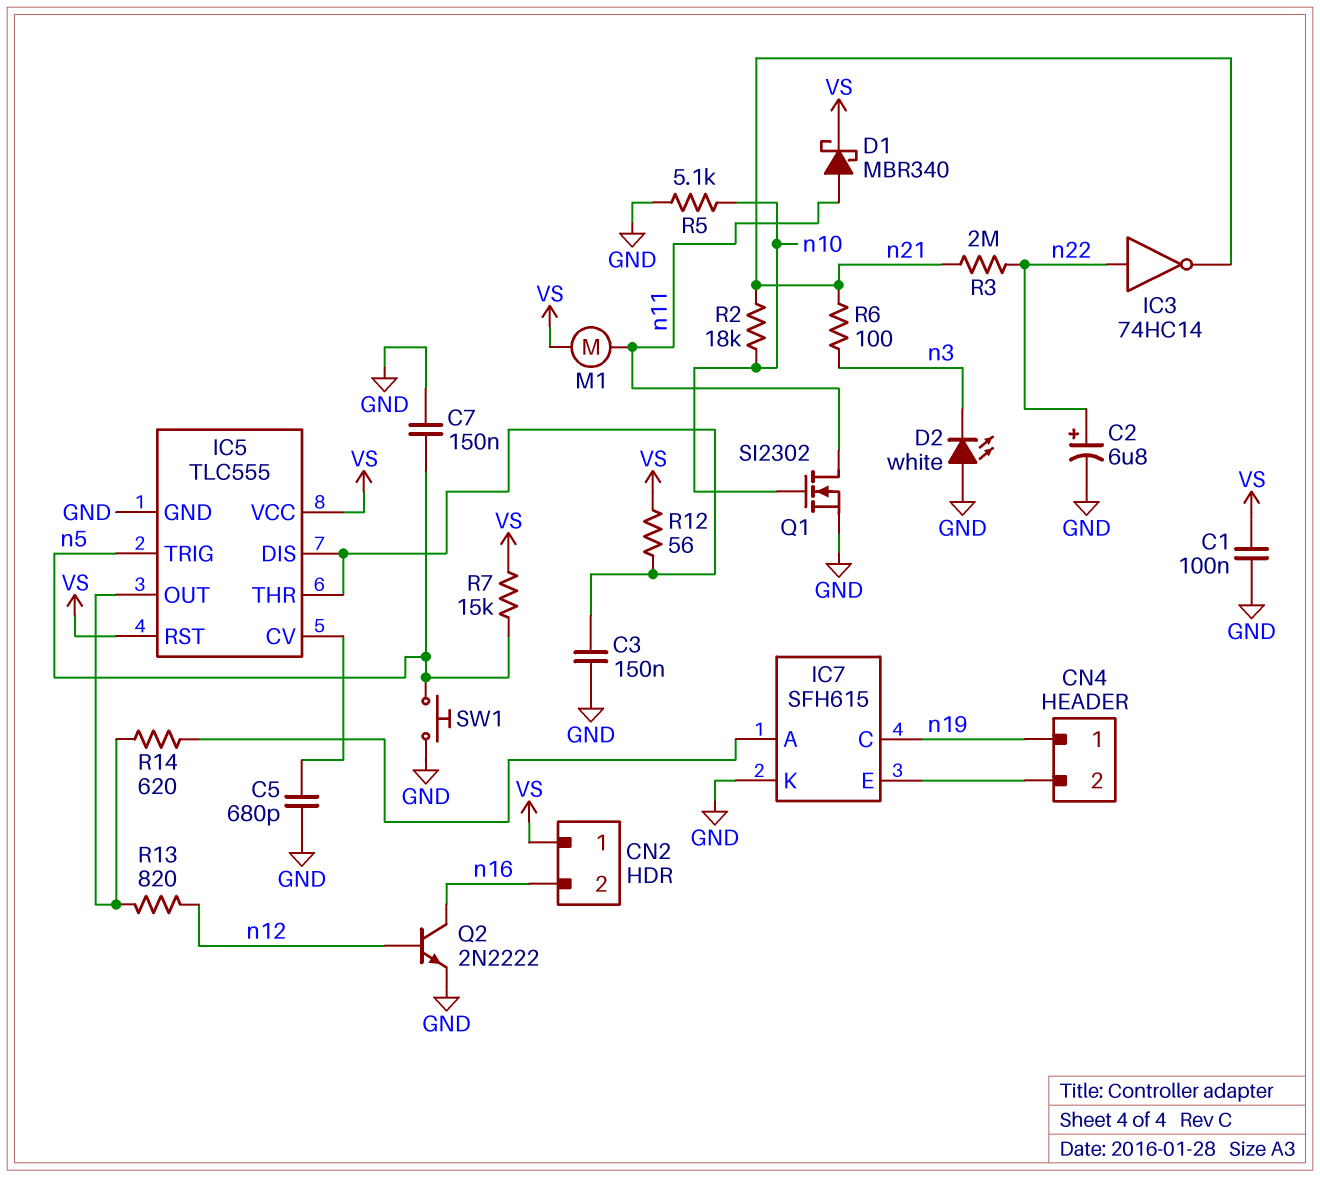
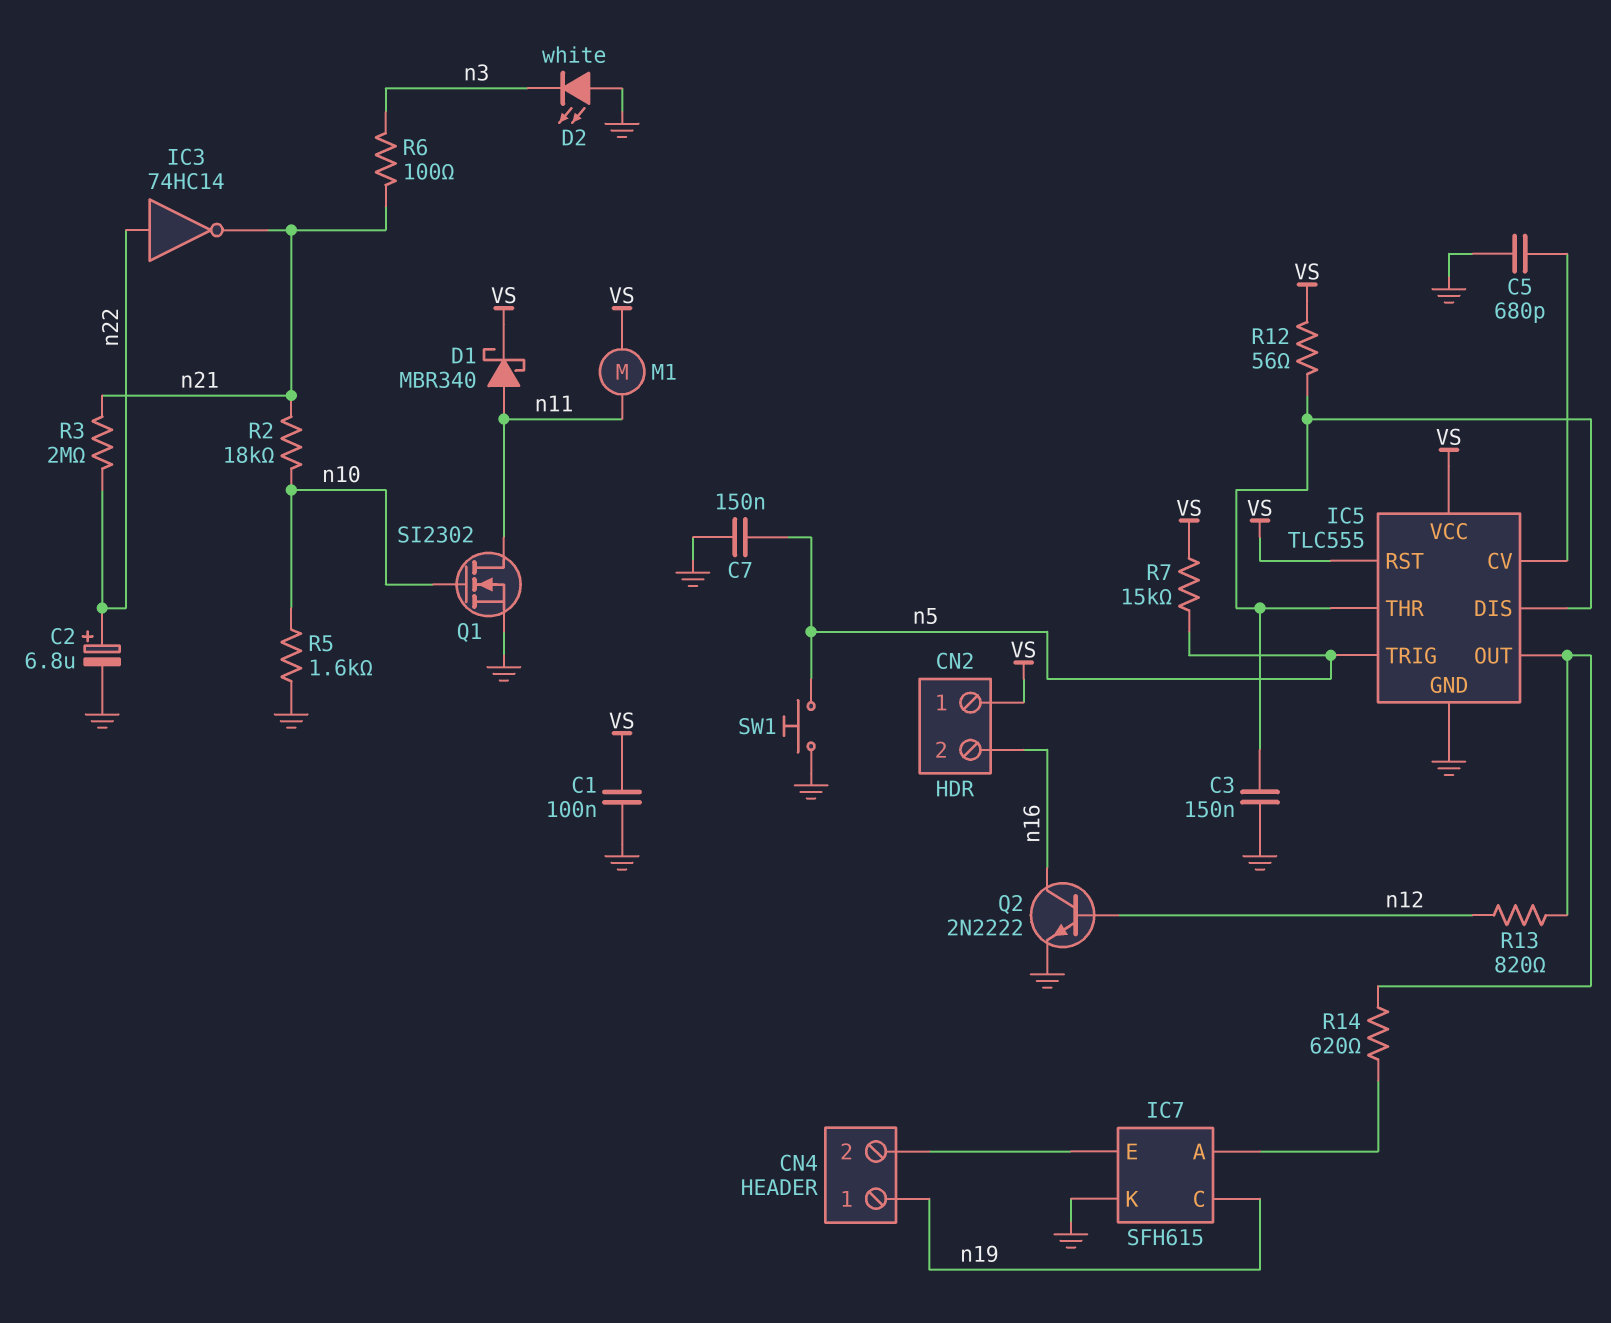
R5: 5.1k (GND, n10) -> 1.6k (GND, n10)

